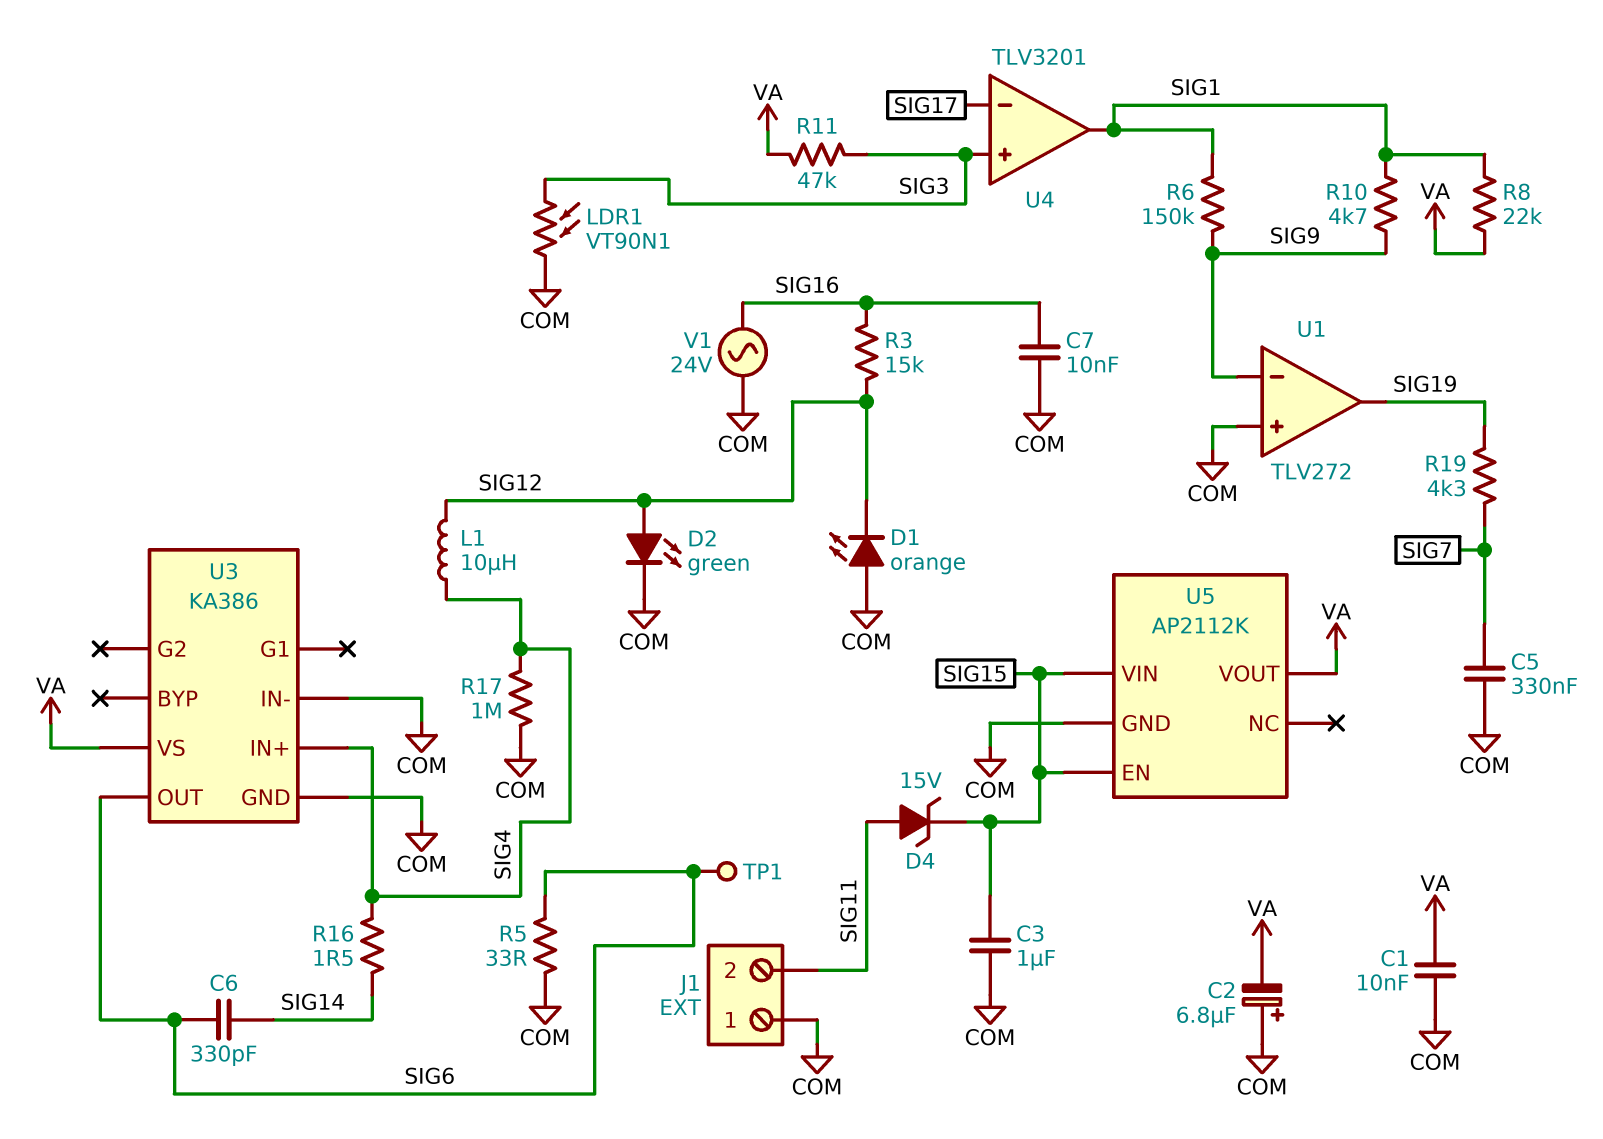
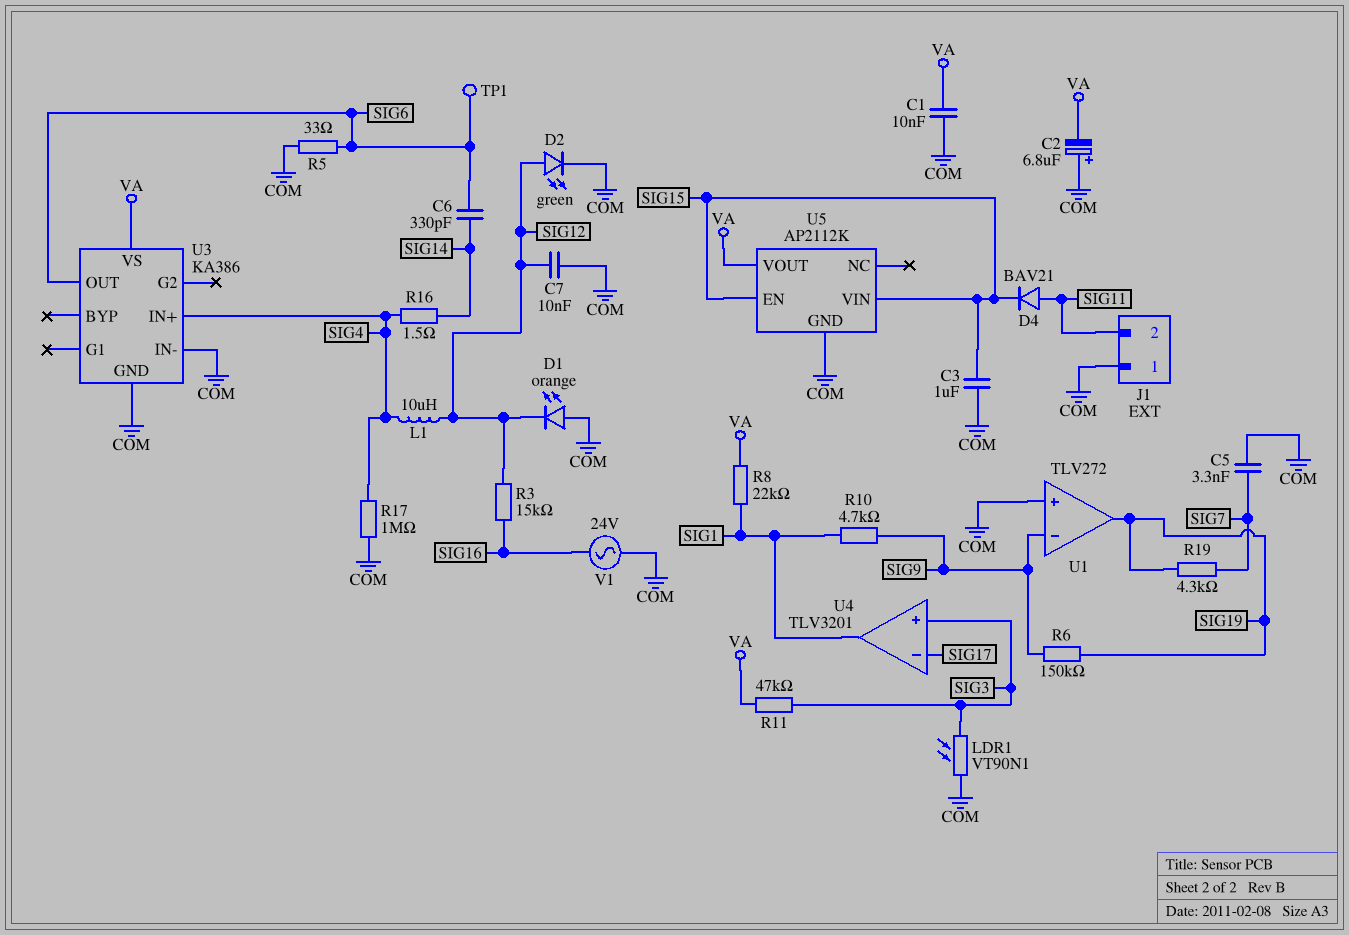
C5: 330nF (COM, SIG7) -> 3.3nF (COM, SIG7)
C7: 10nF (COM, SIG16) -> 10nF (COM, SIG12)
D4: zener 15V (A SIG11, K SIG15) -> diode BAV21 (A SIG11, K SIG15)
R6: 150k (SIG1, SIG9) -> 150k (SIG9, SIG19)

